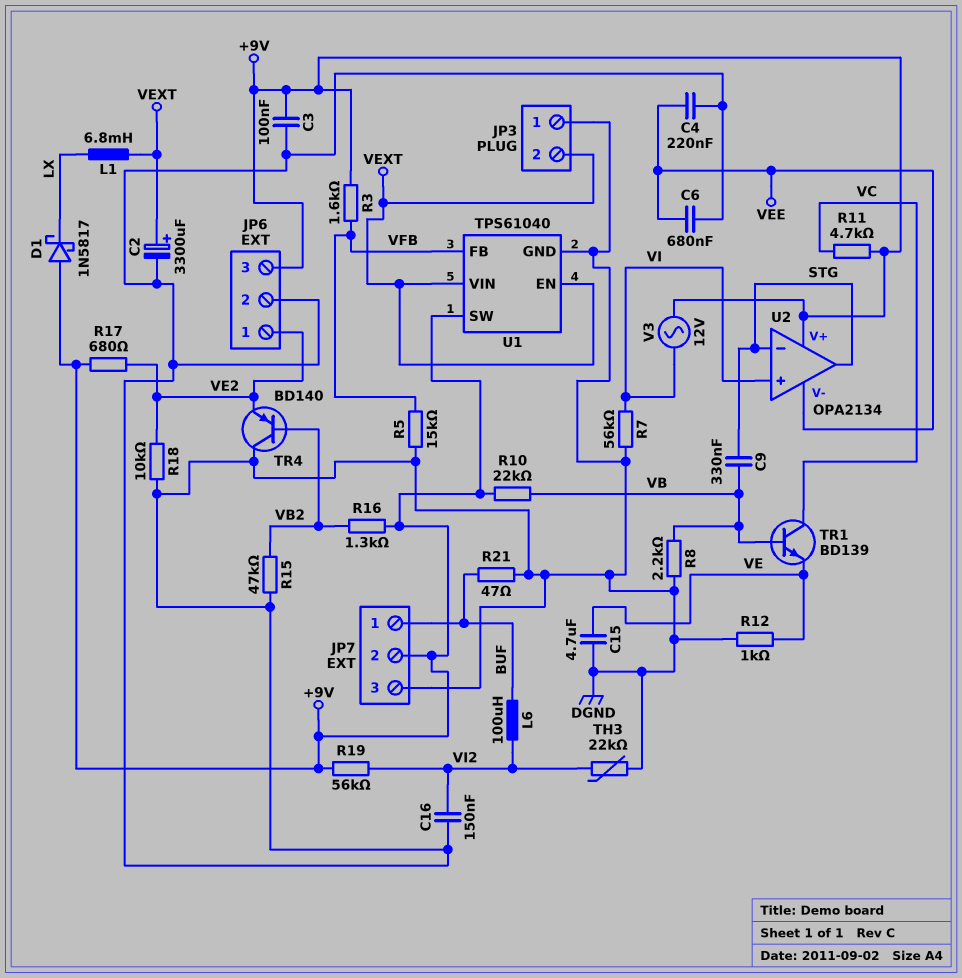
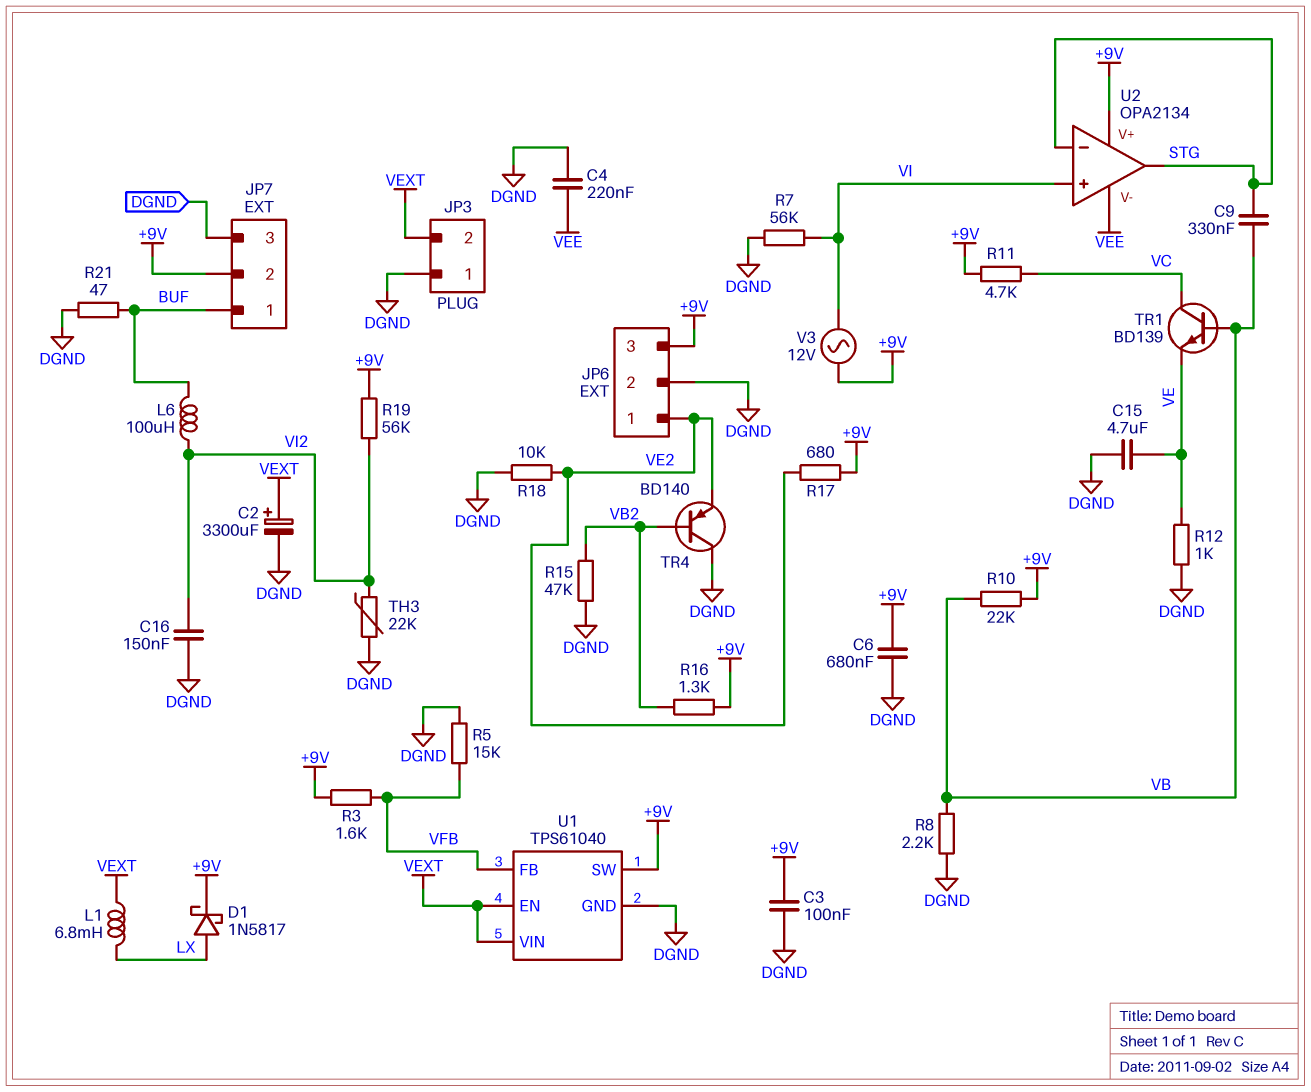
C6: 680nF (DGND, VEE) -> 680nF (+9V, DGND)
D1: schottky 1N5817 (A +9V, K LX) -> schottky 1N5817 (A LX, K +9V)

